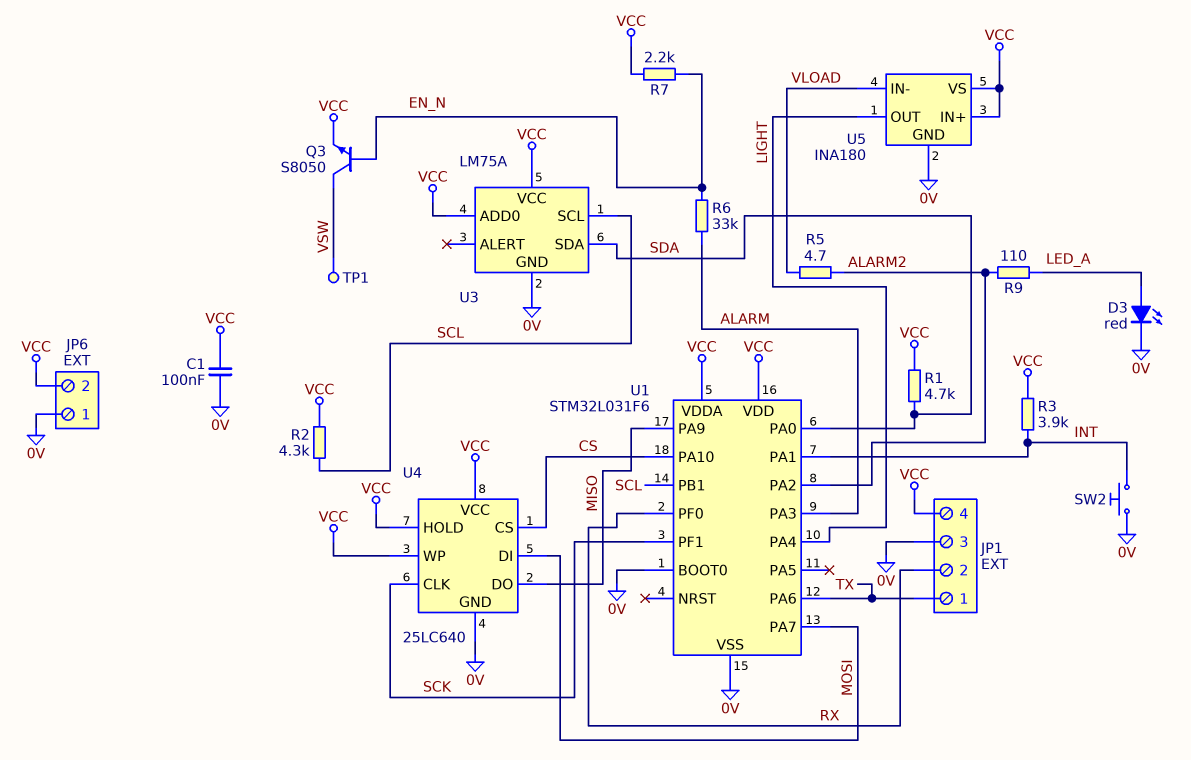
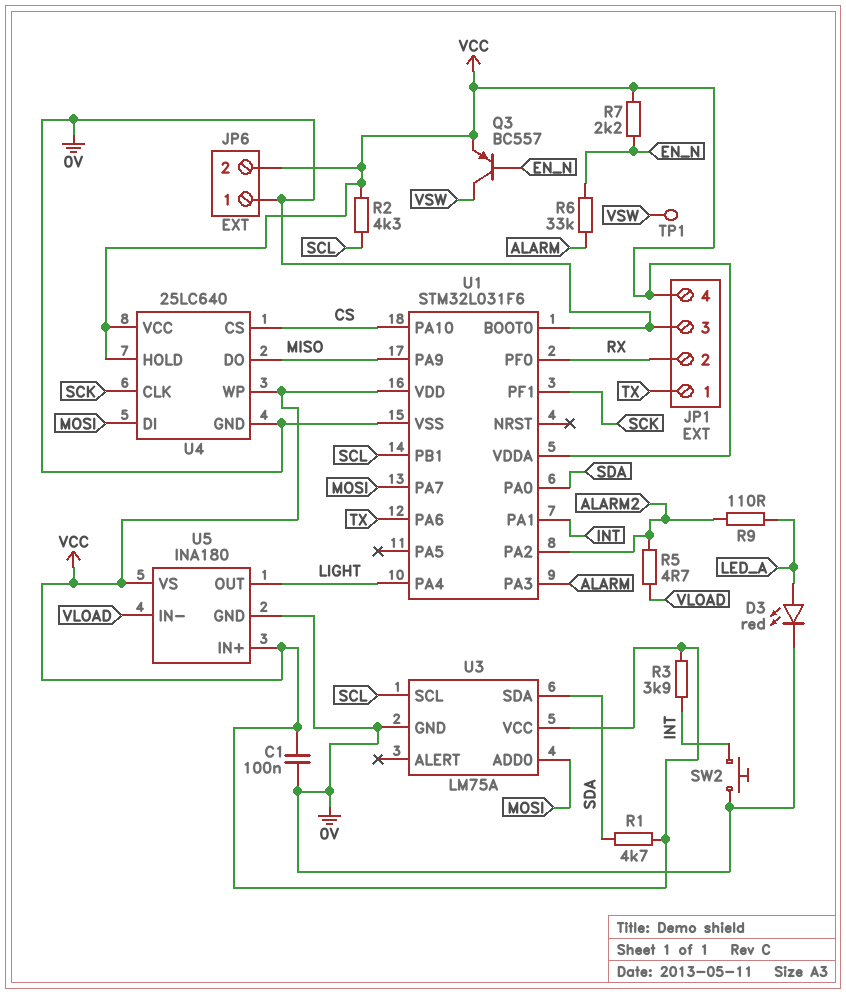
Q3: NPN S8050 (B EN_N, C VSW, E VCC) -> PNP BC557 (B EN_N, C VSW, E VCC)
U3 pin ADD0: VCC -> MOSI

